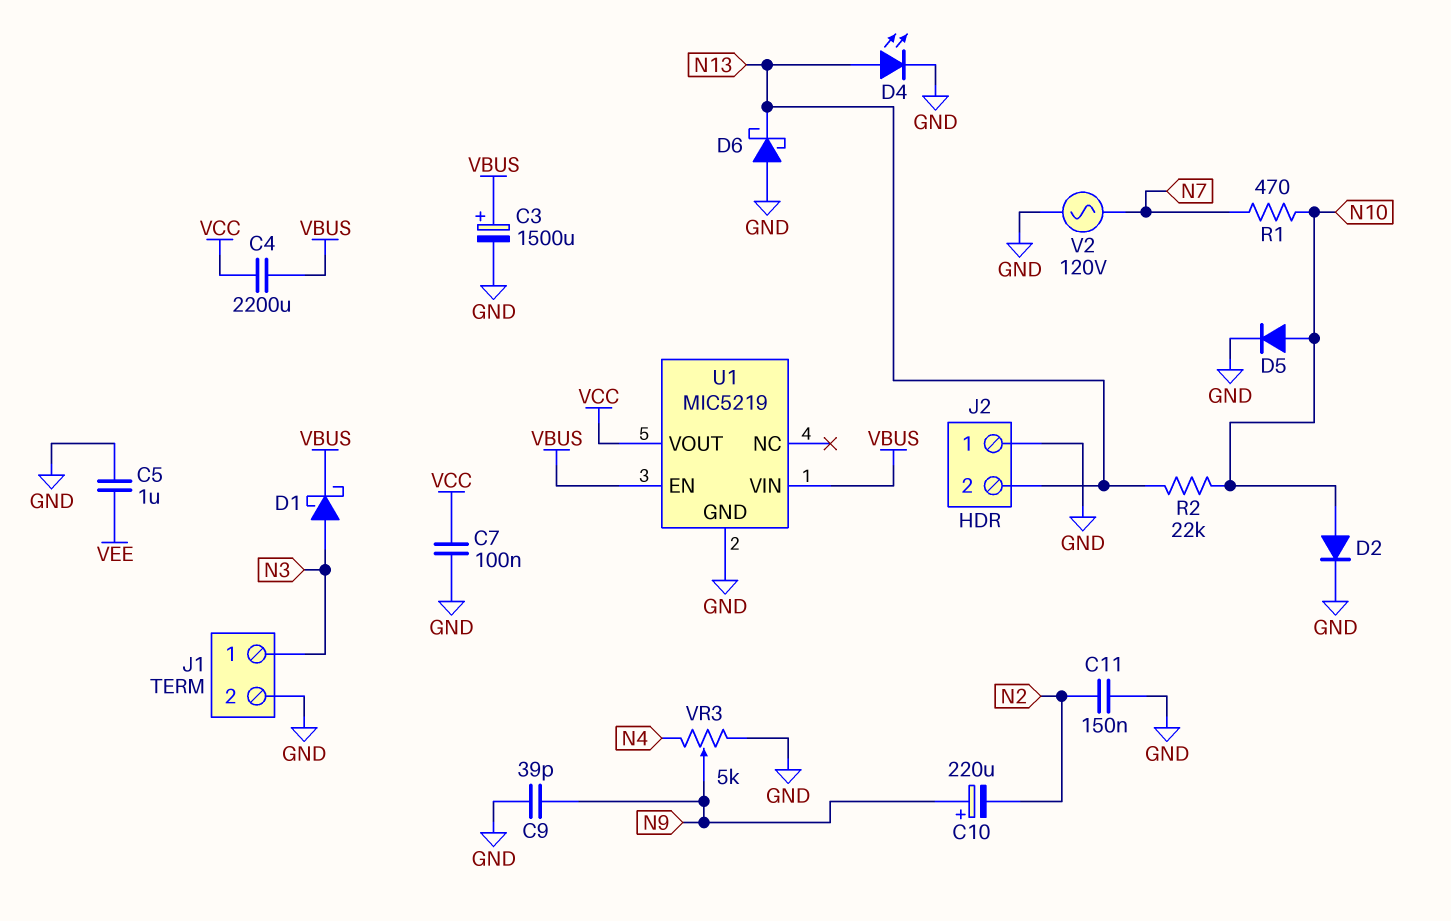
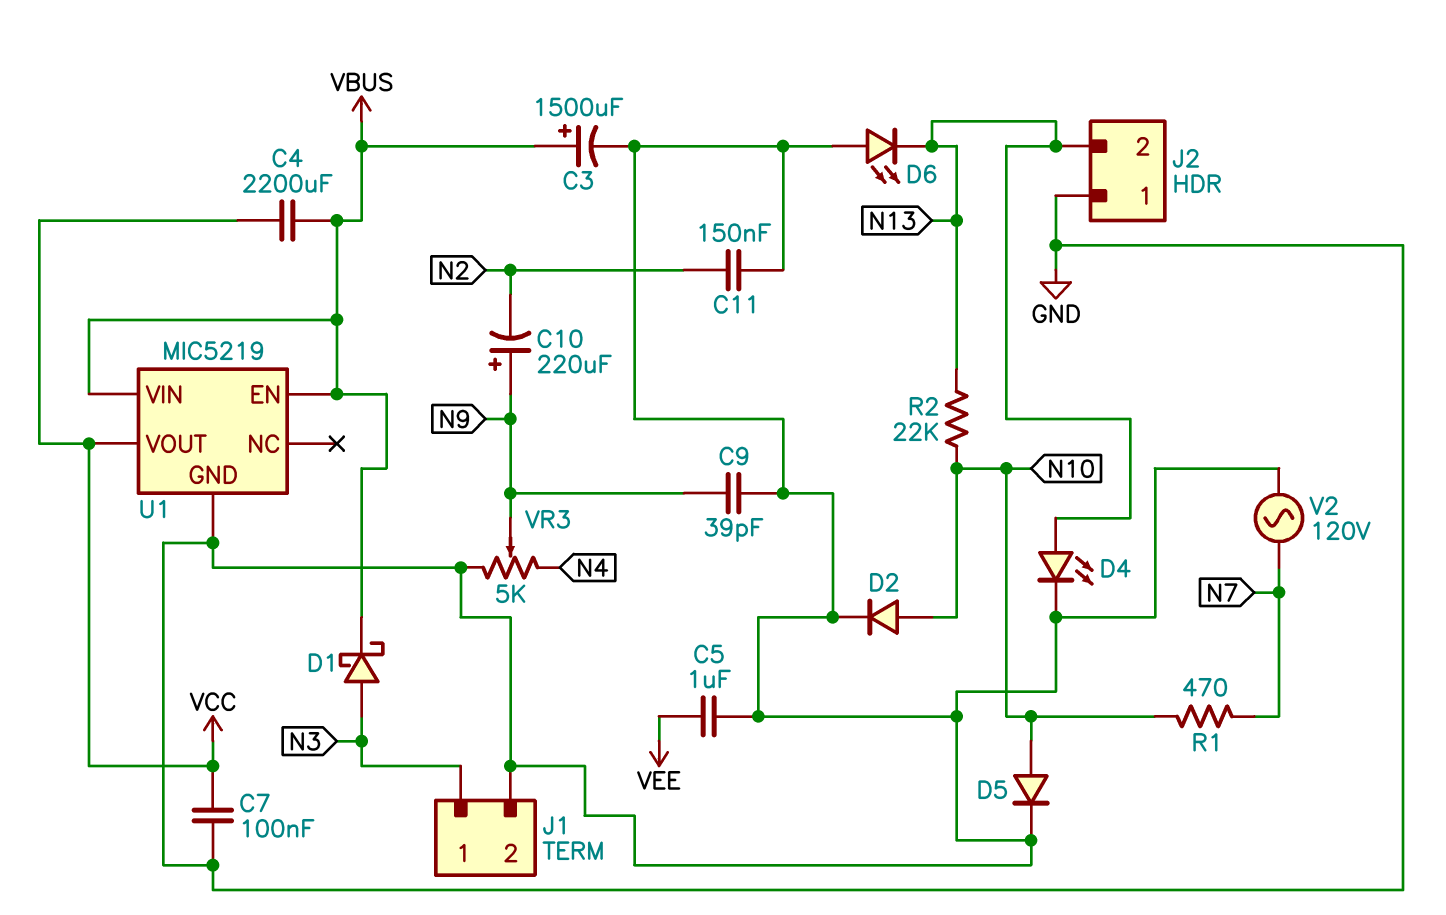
D6: schottky (A GND, K N13) -> LED (A GND, K N13)

